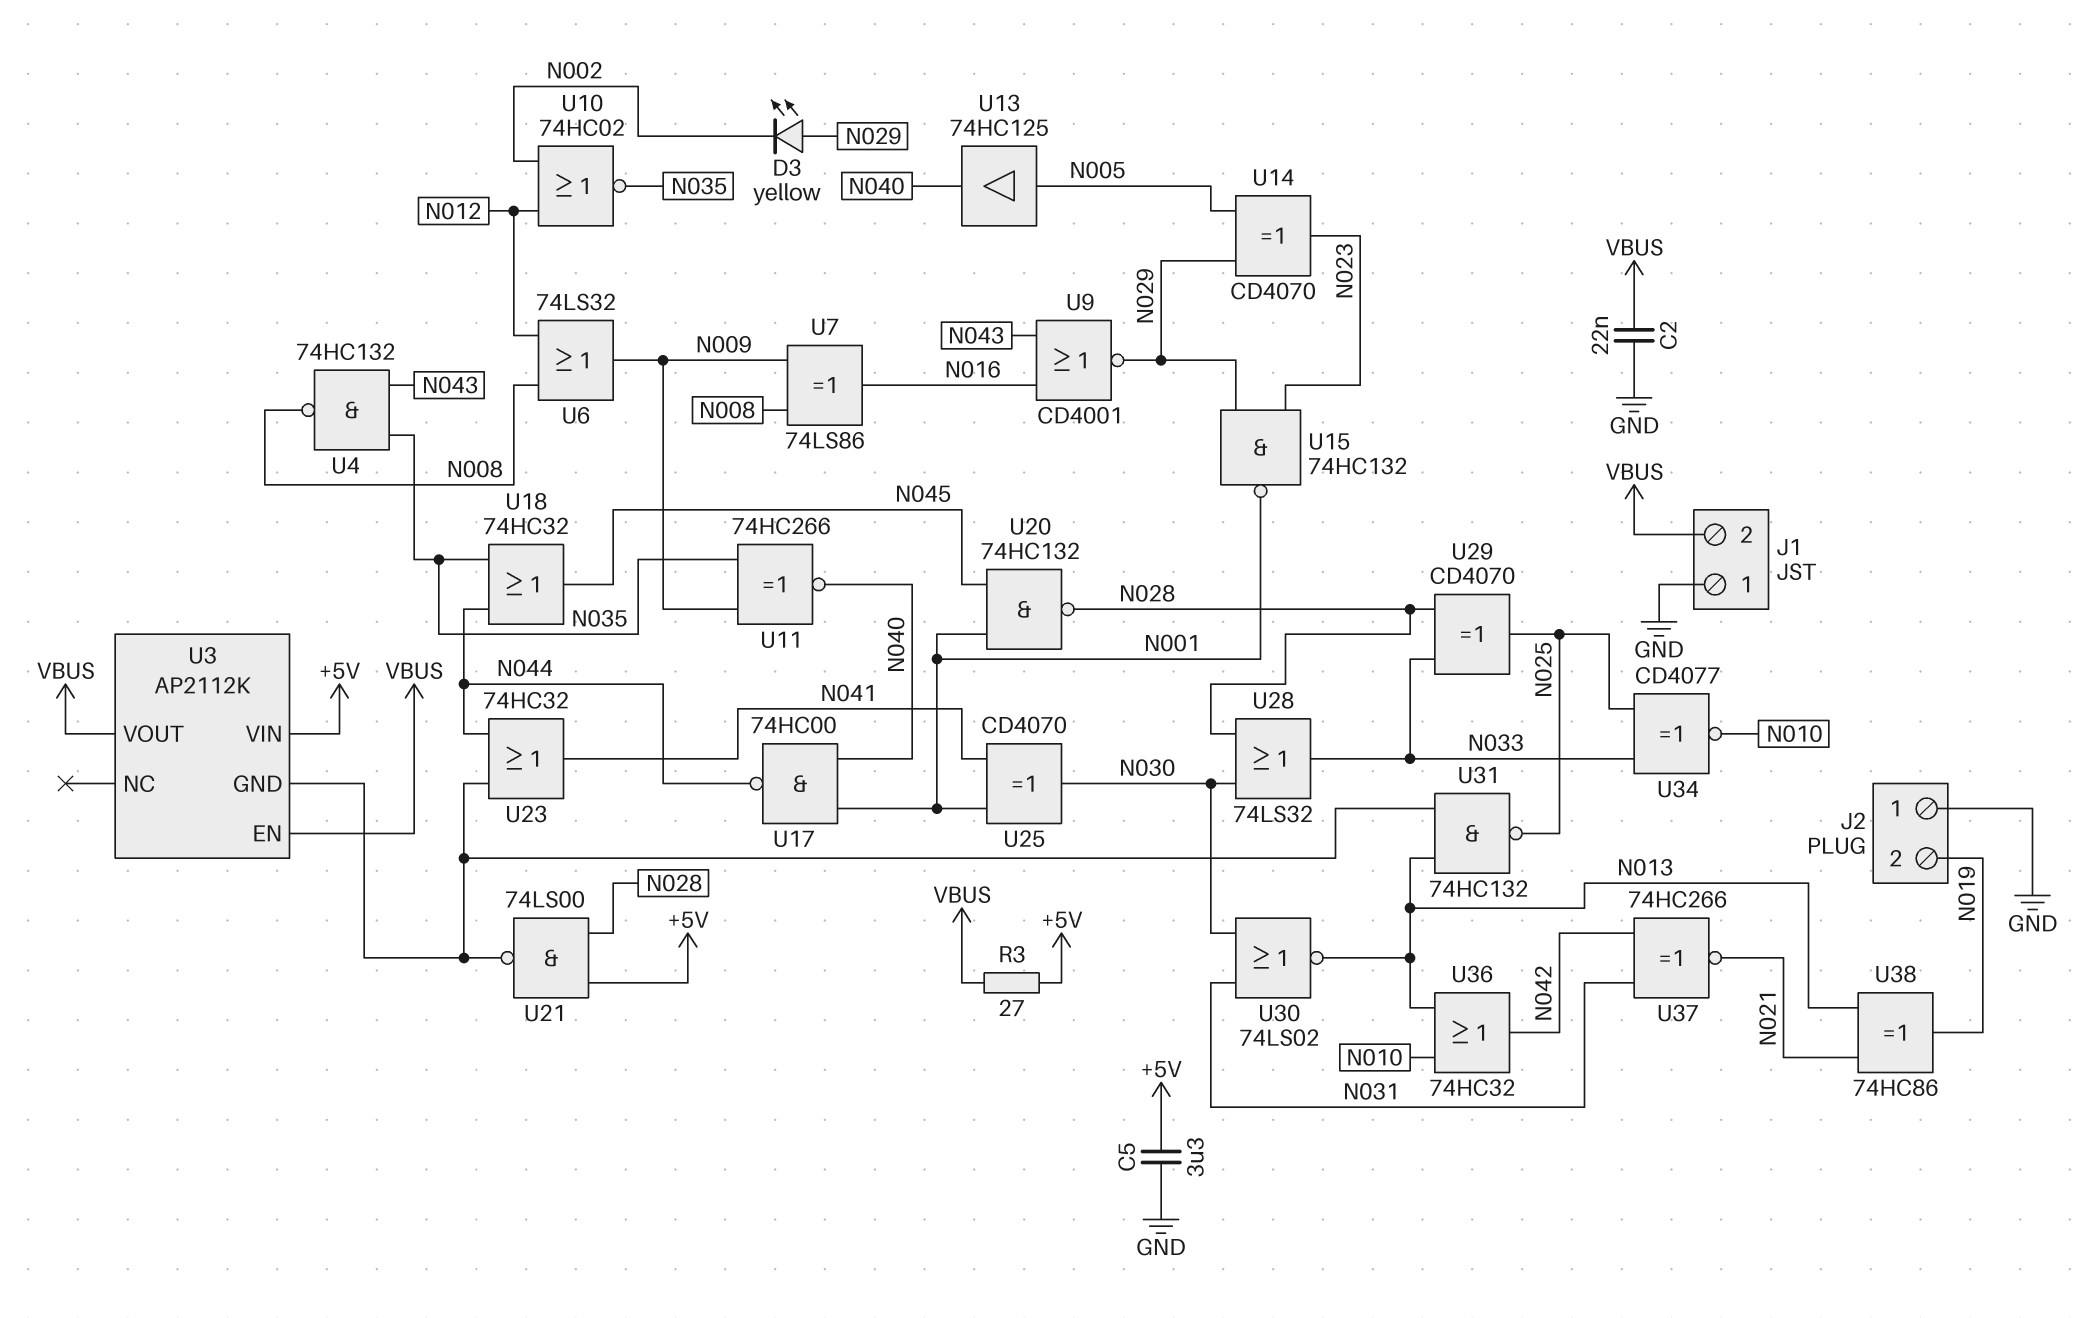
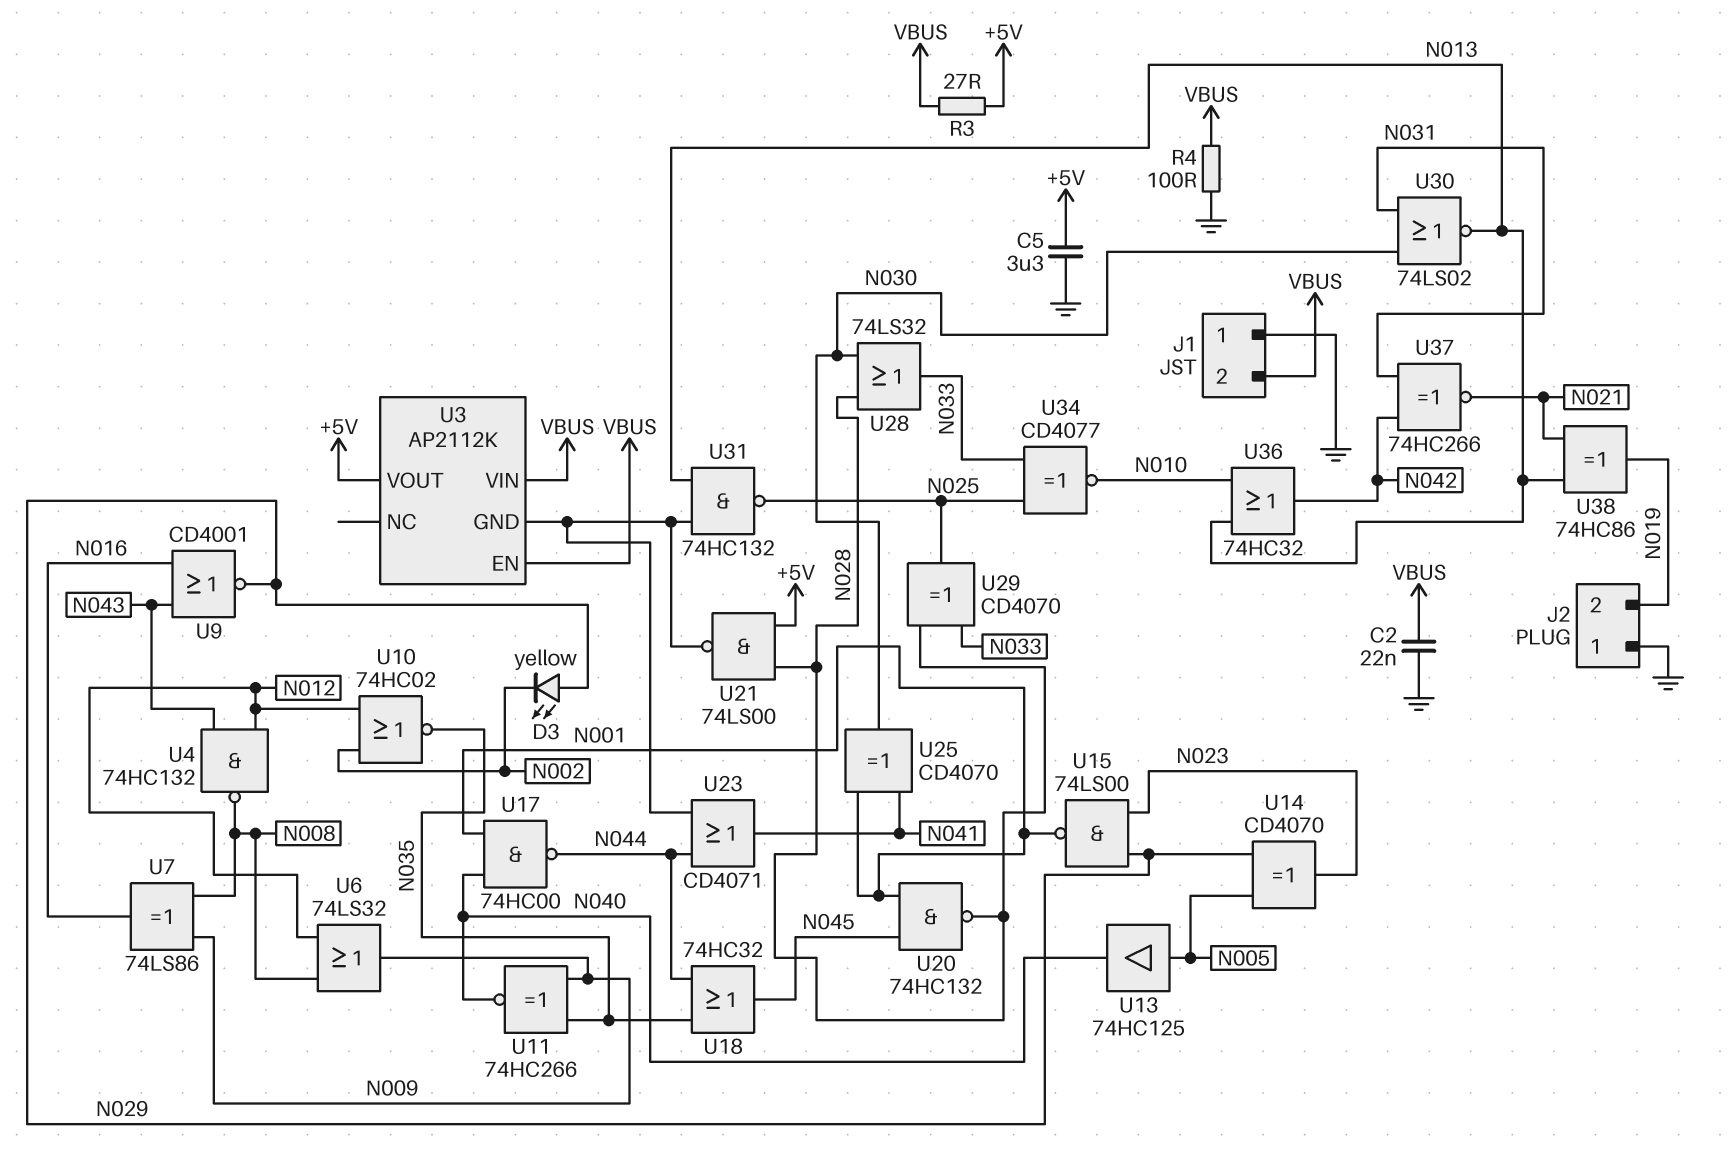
R4: none -> 100 (GND, VBUS)
U3 pin VIN: +5V -> VBUS
U3 pin VOUT: VBUS -> +5V
U4: NAND 74HC132 (in N035, in N043, out N008) -> NAND 74HC132 (in N012, in N043, out N008)
U15: NAND 74HC132 (in N023, in N029, out N001) -> NAND 74LS00 (in N023, in N029, out N001)
U23: OR 74HC32 (in N044, in U3/GND, out N041) -> OR CD4071 (in N044, in U3/GND, out N041)

